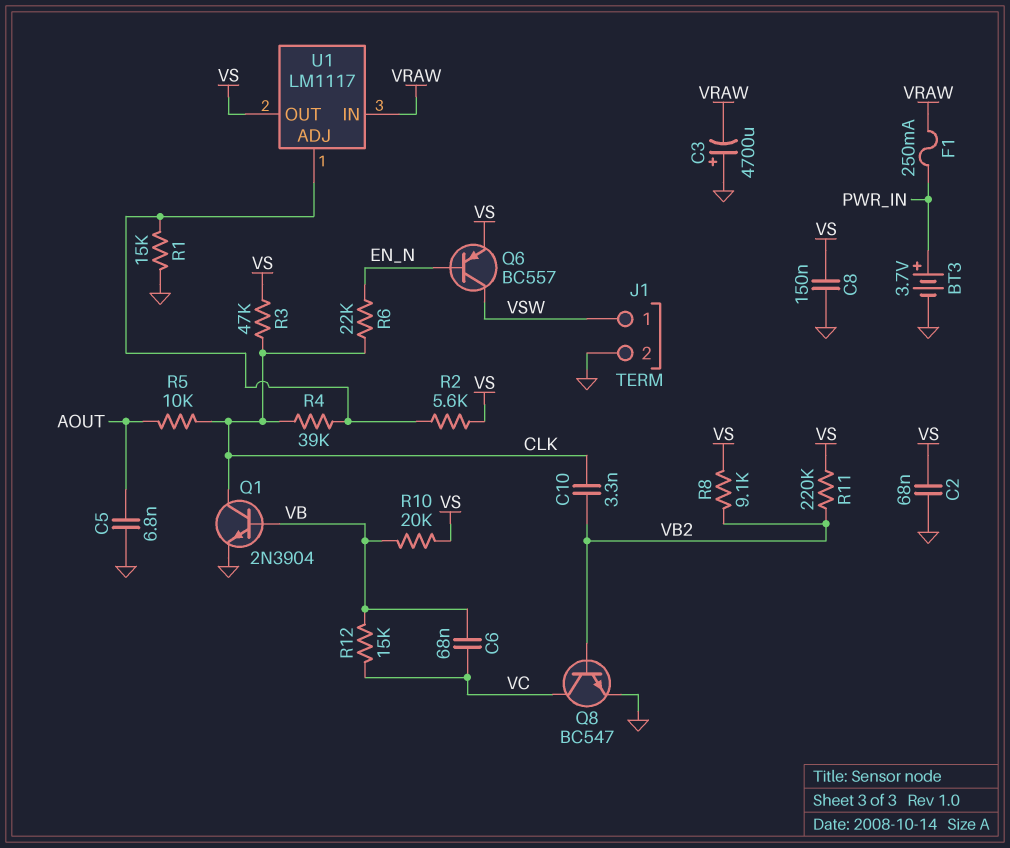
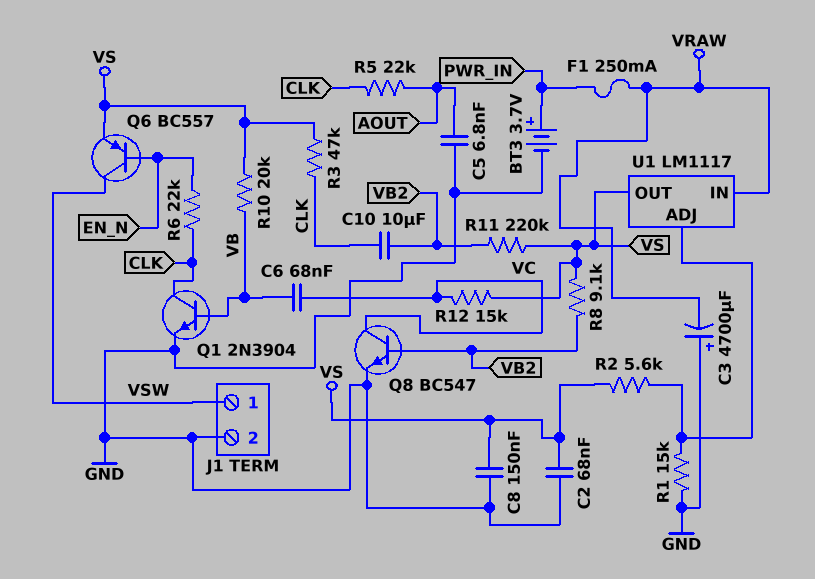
C10: 3.3nF (CLK, VB2) -> 10uF (CLK, VB2)
R4: 39k (CLK, U1/ADJ) -> none
R5: 10k (AOUT, CLK) -> 22k (AOUT, CLK)
R12: 15k (VB, VC) -> 15k (VC, VS)

